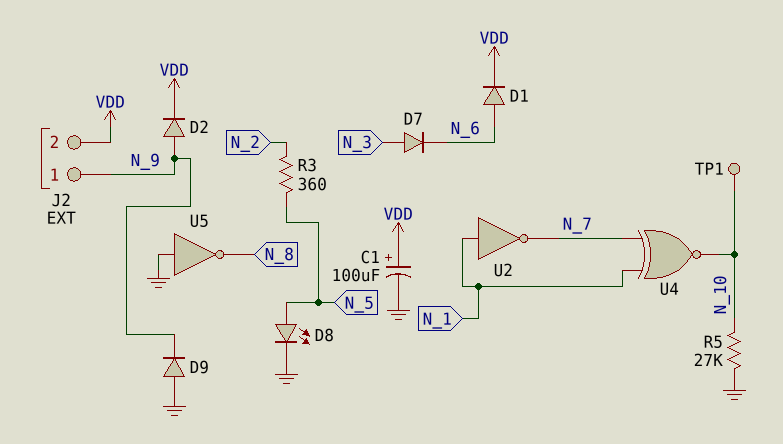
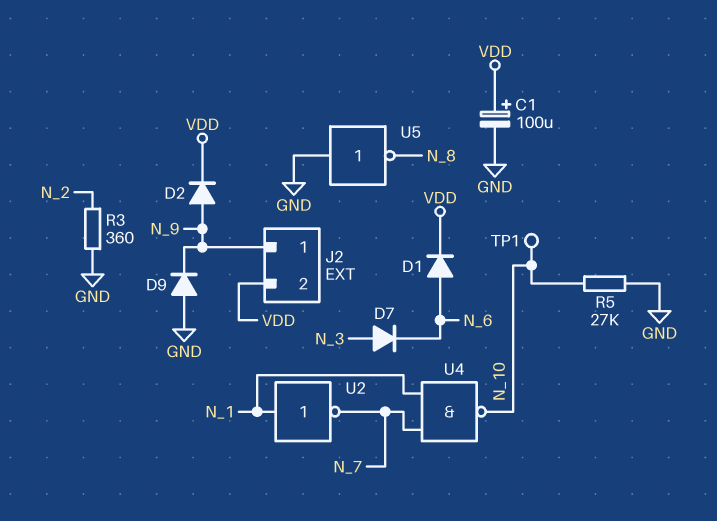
D8: LED (A N_5, K GND) -> none
R3: 360 (N_2, N_5) -> 360 (GND, N_2)
U4: XNOR (in N_1, in N_7, out N_10) -> NAND (in N_1, in N_7, out N_10)

